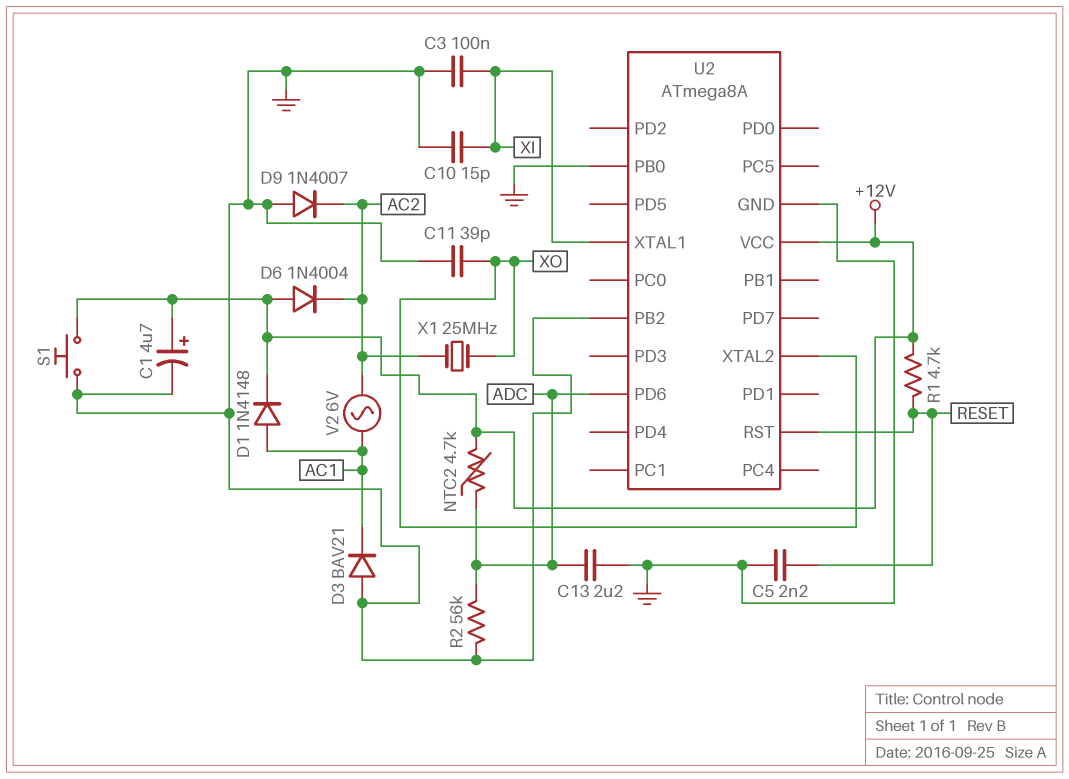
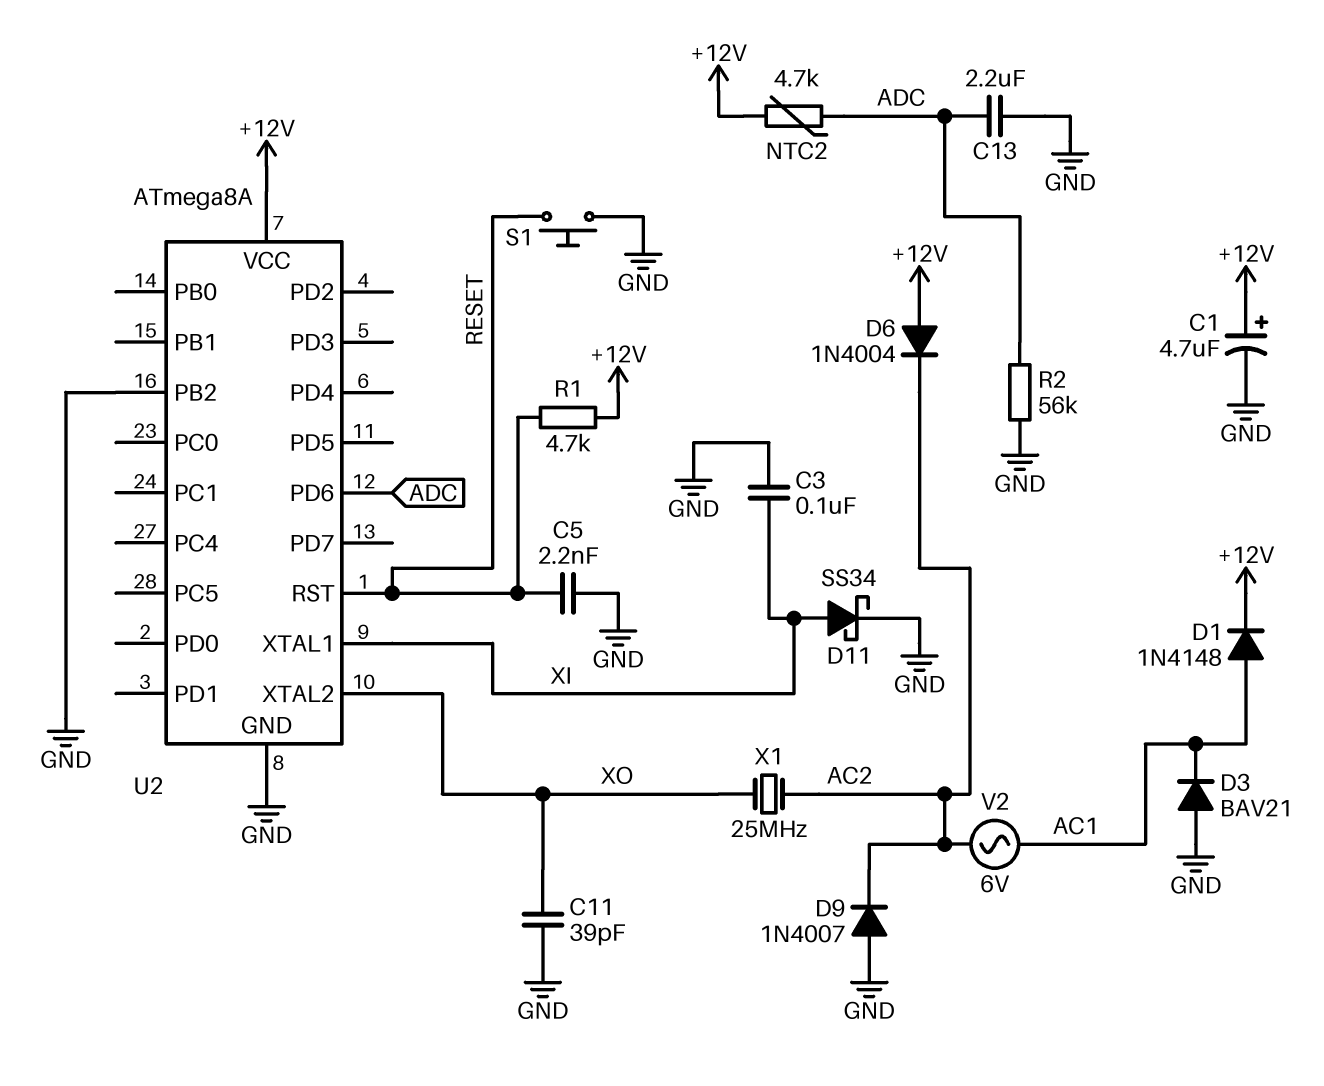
C10: 15pF (GND, XI) -> none
D11: none -> schottky SS34 (A XI, K GND)
S1: button (+12V, GND) -> button (GND, RESET)
U2 pin PB0: GND -> none

